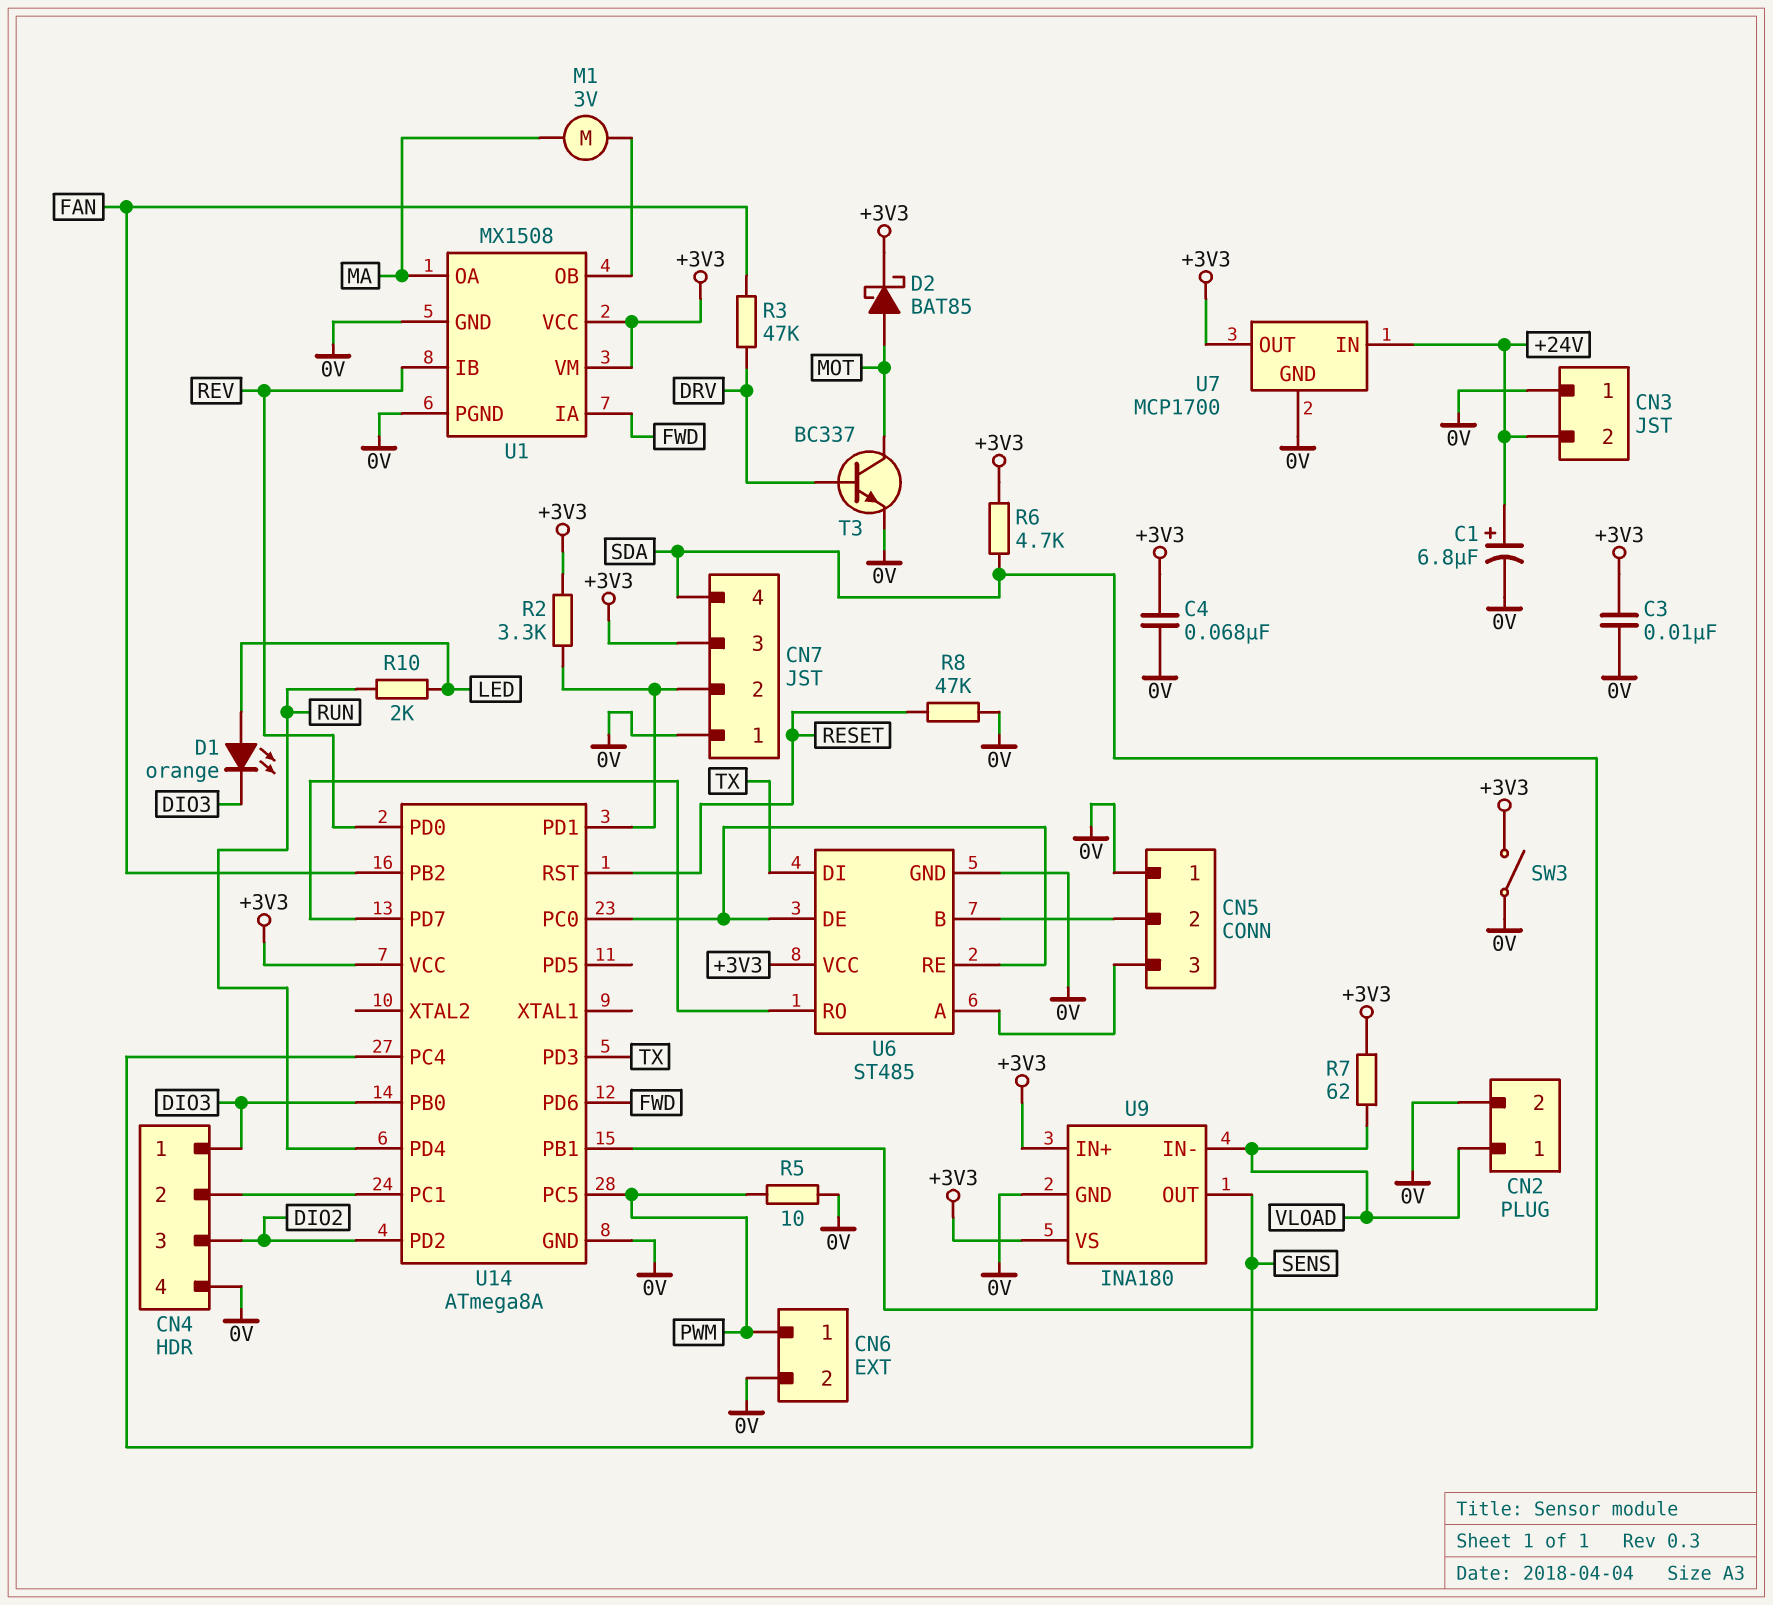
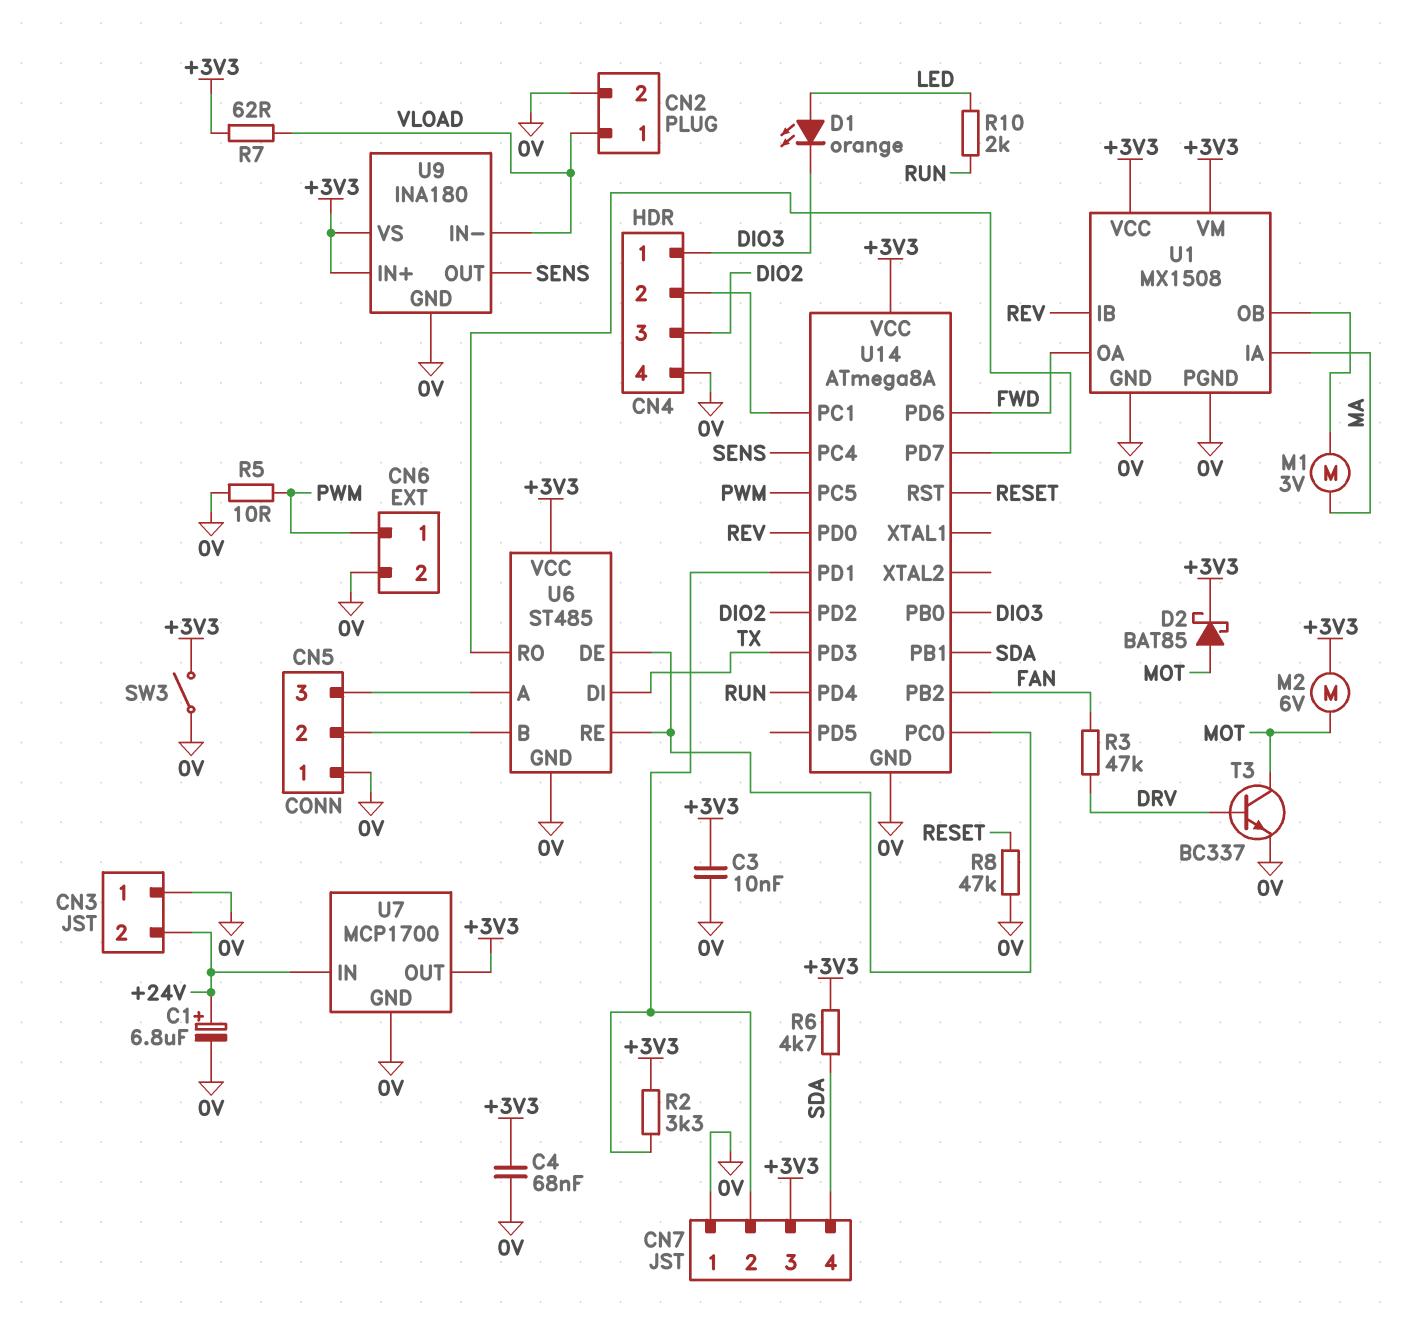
M2: none -> motor 6V (+3V3, MOT)
U1 pin IA: FWD -> MA
U1 pin OA: MA -> FWD

